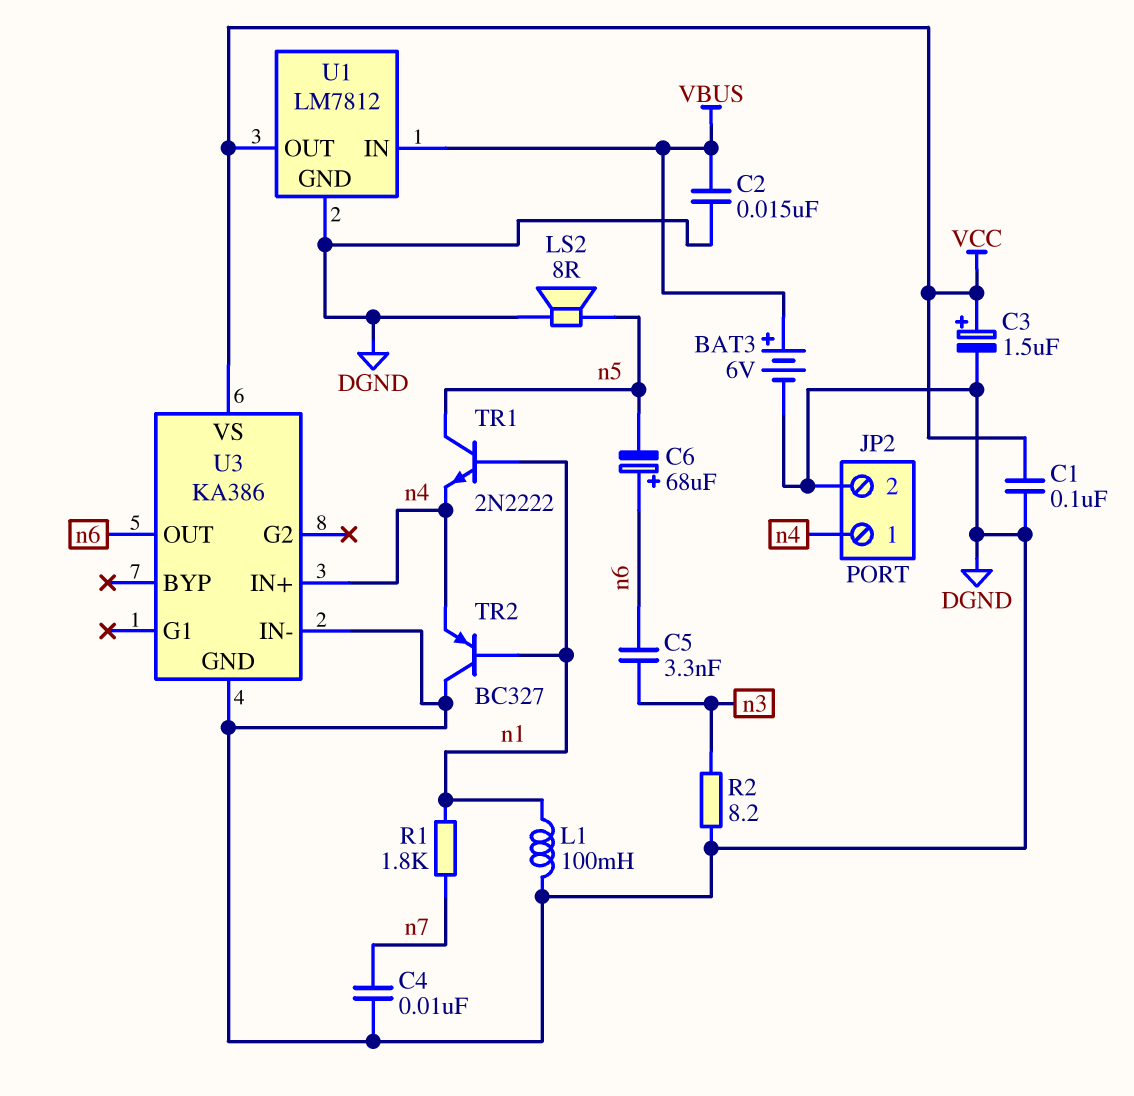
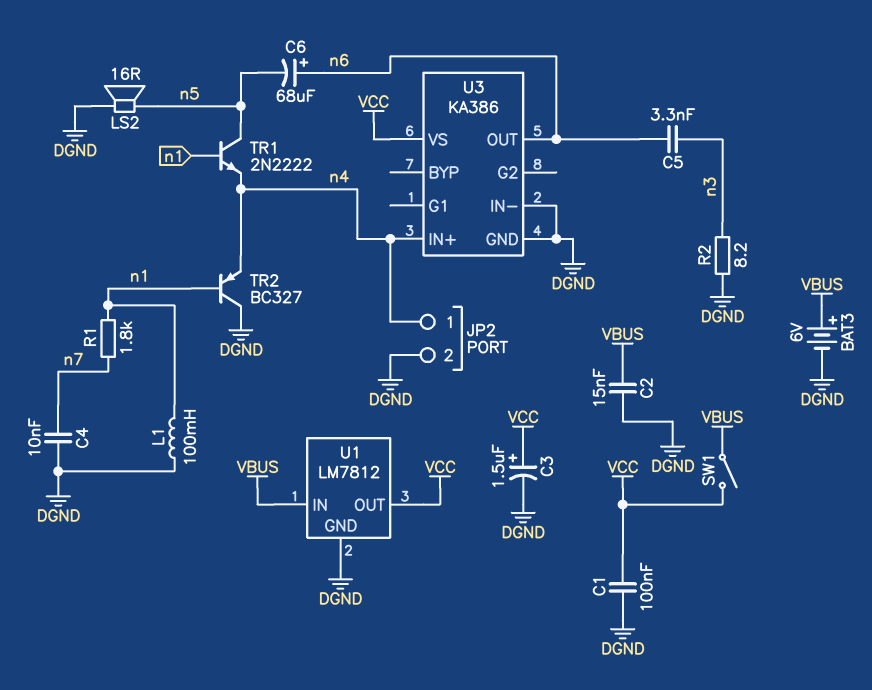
LS2: speaker 8R (DGND, n5) -> speaker 16R (DGND, n5)
SW1: none -> switch (VBUS, VCC)

